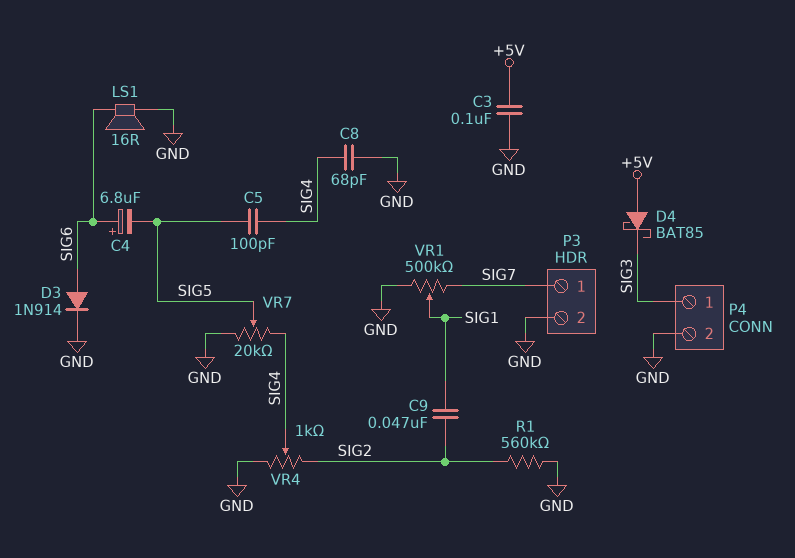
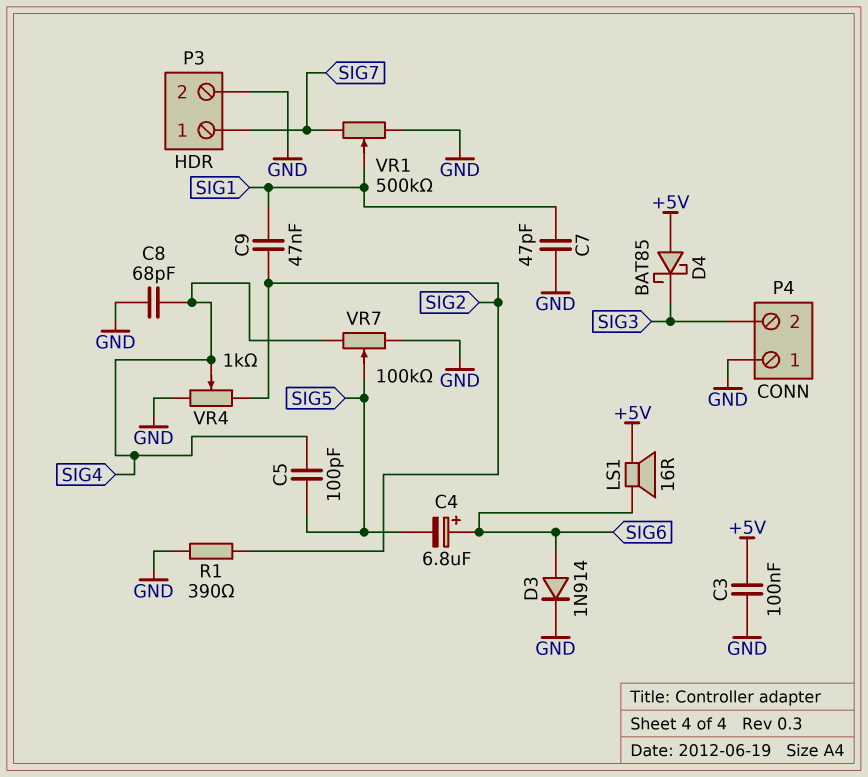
C7: none -> 47pF (GND, SIG1)
LS1: speaker 16R (GND, SIG6) -> speaker 16R (+5V, SIG6)
P4 pin 1: SIG3 -> GND
P4 pin 2: GND -> SIG3
R1: 560k (GND, SIG2) -> 390 (GND, SIG2)
VR7: 20k (GND, SIG4, wiper SIG5) -> 100k (GND, SIG4, wiper SIG5)

